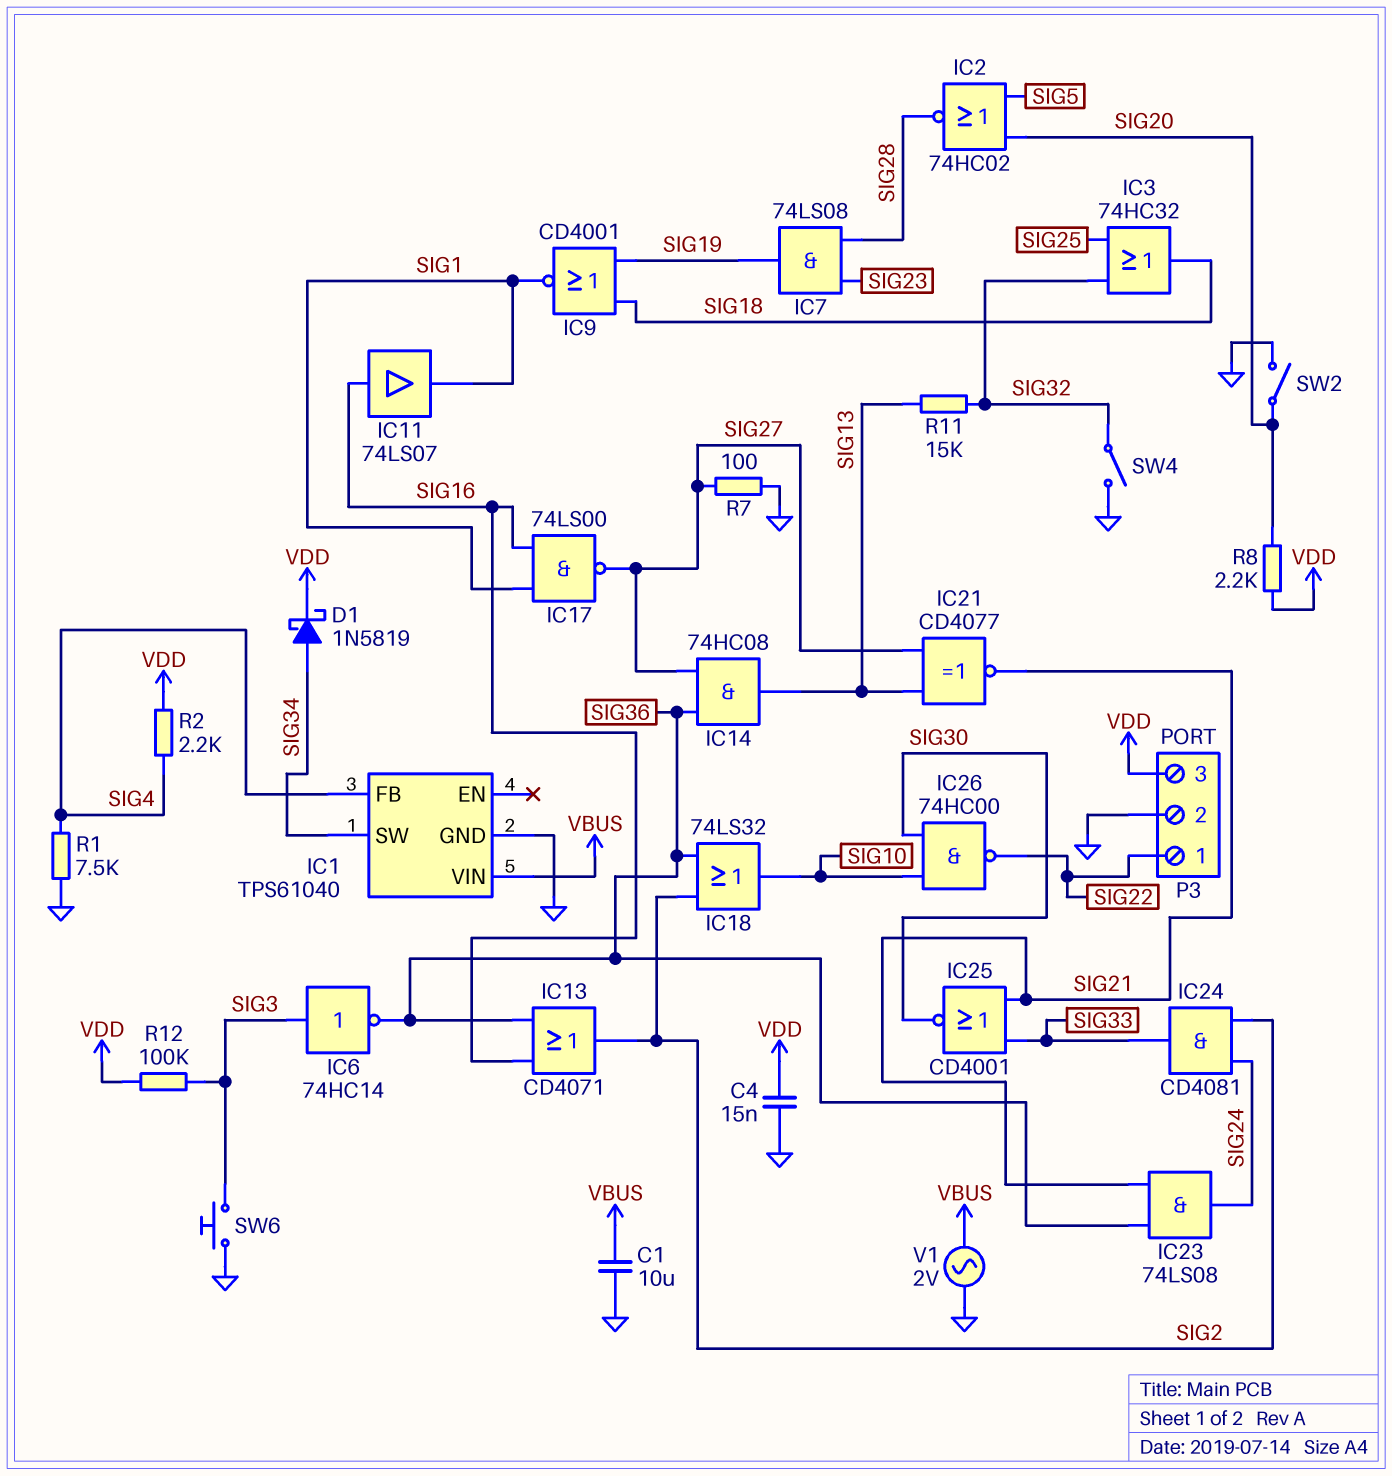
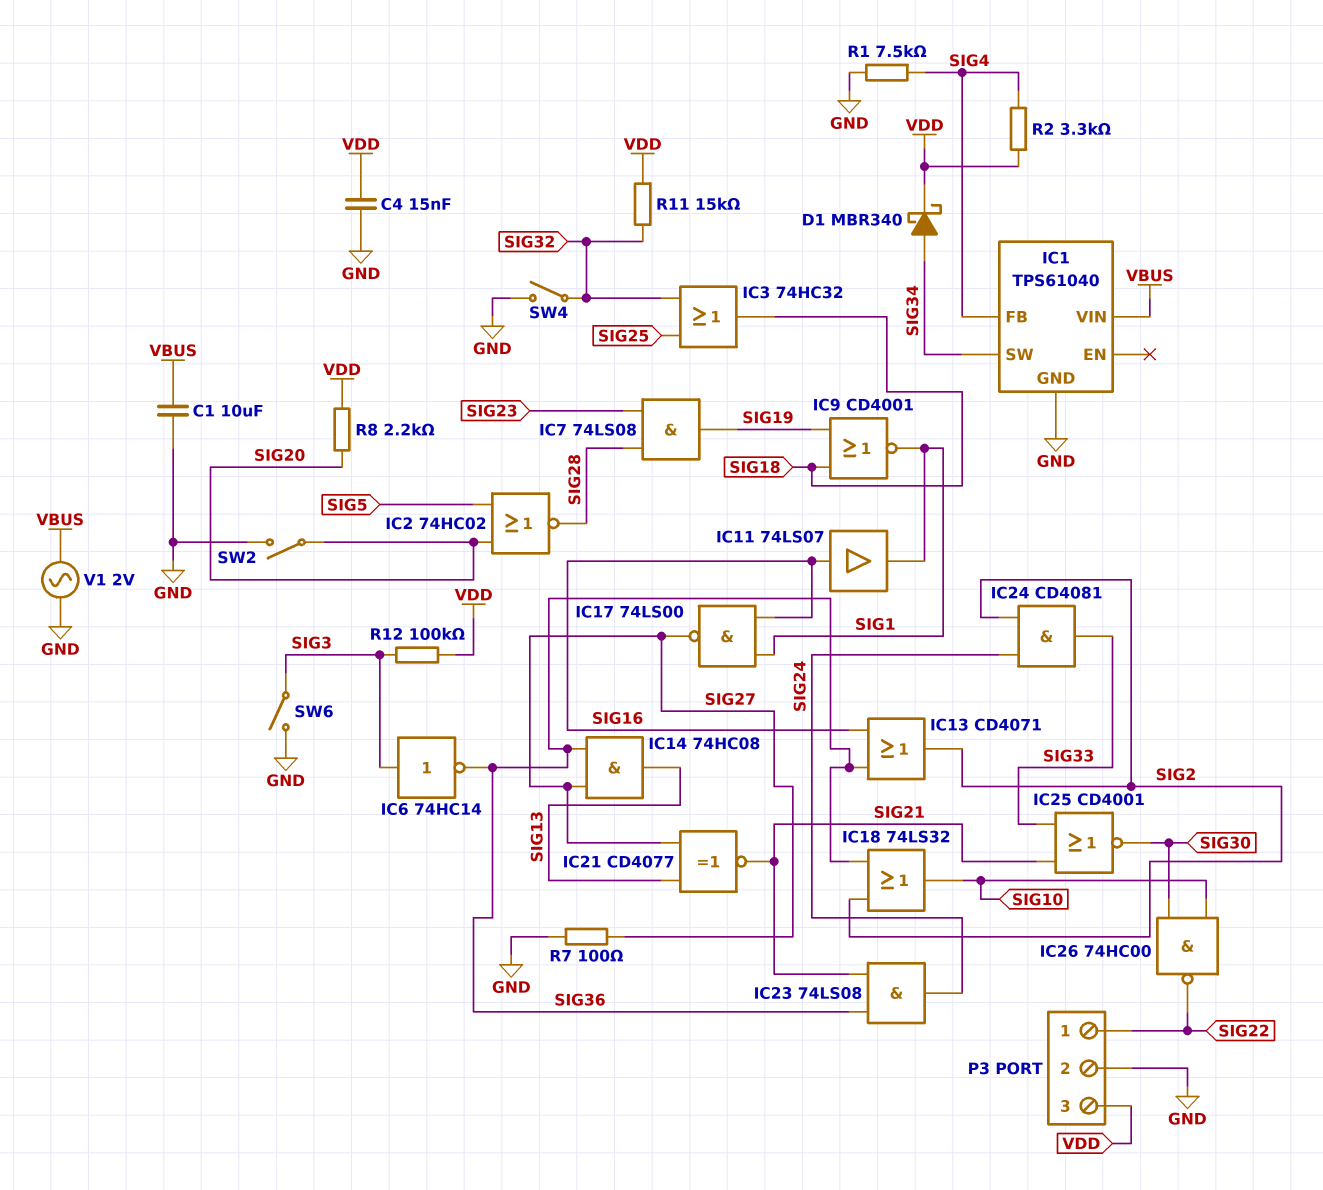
D1: schottky 1N5819 (A SIG34, K VDD) -> schottky MBR340 (A SIG34, K VDD)
R2: 2.2k (SIG4, VDD) -> 3.3k (SIG4, VDD)
R11: 15k (SIG13, SIG32) -> 15k (SIG32, VDD)
SW6: button (GND, SIG3) -> switch (GND, SIG3)

